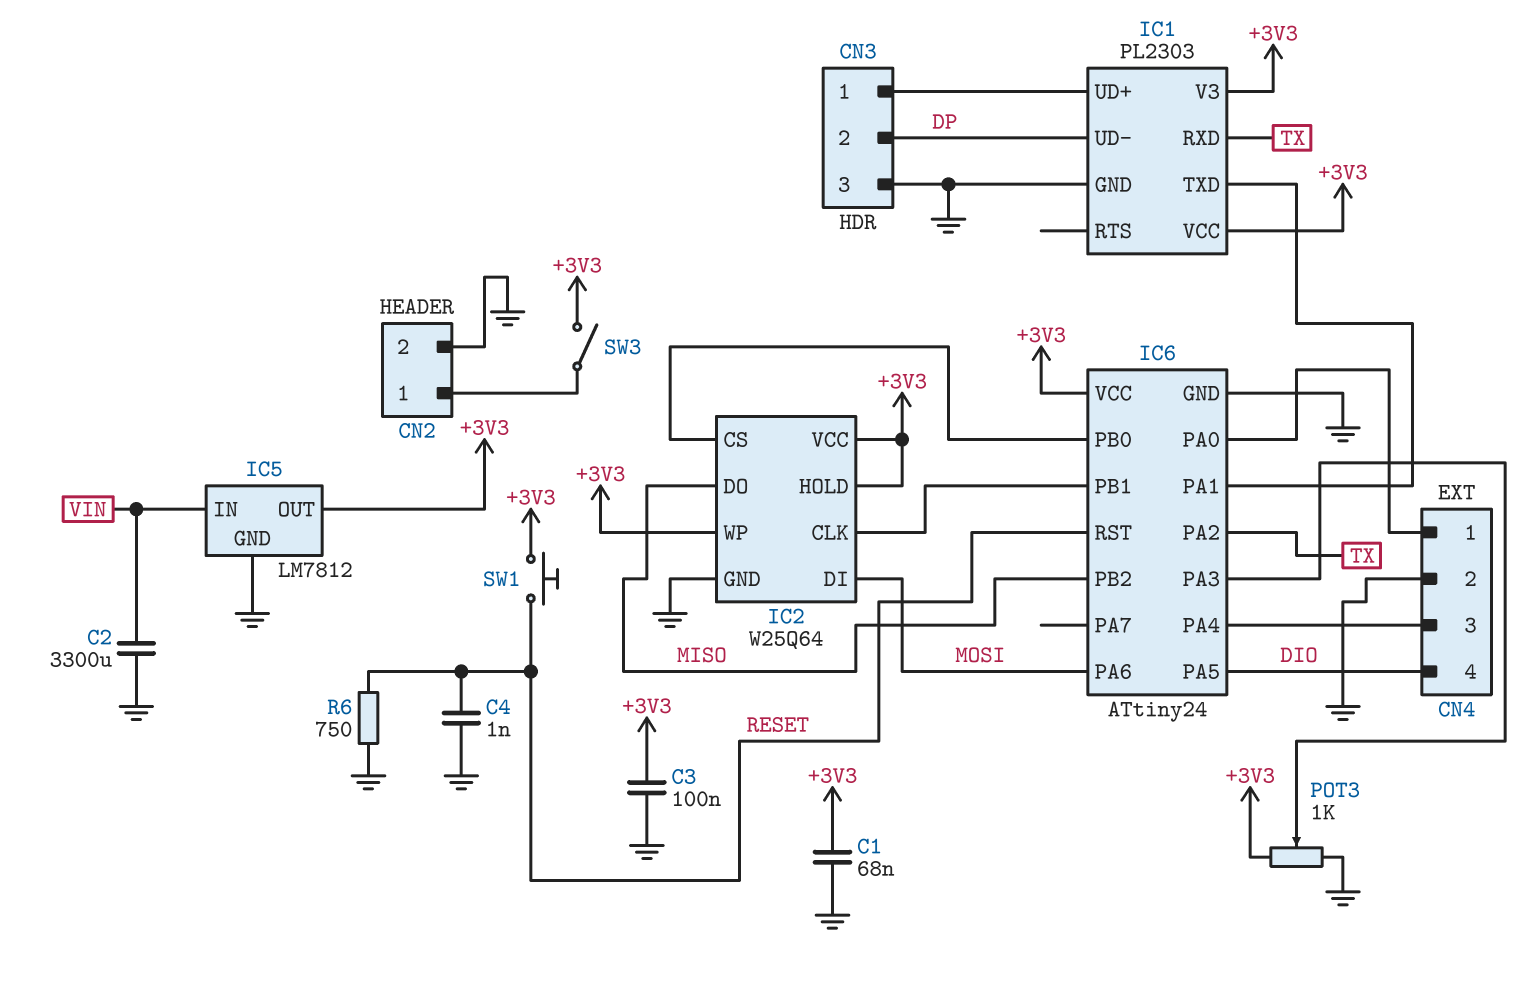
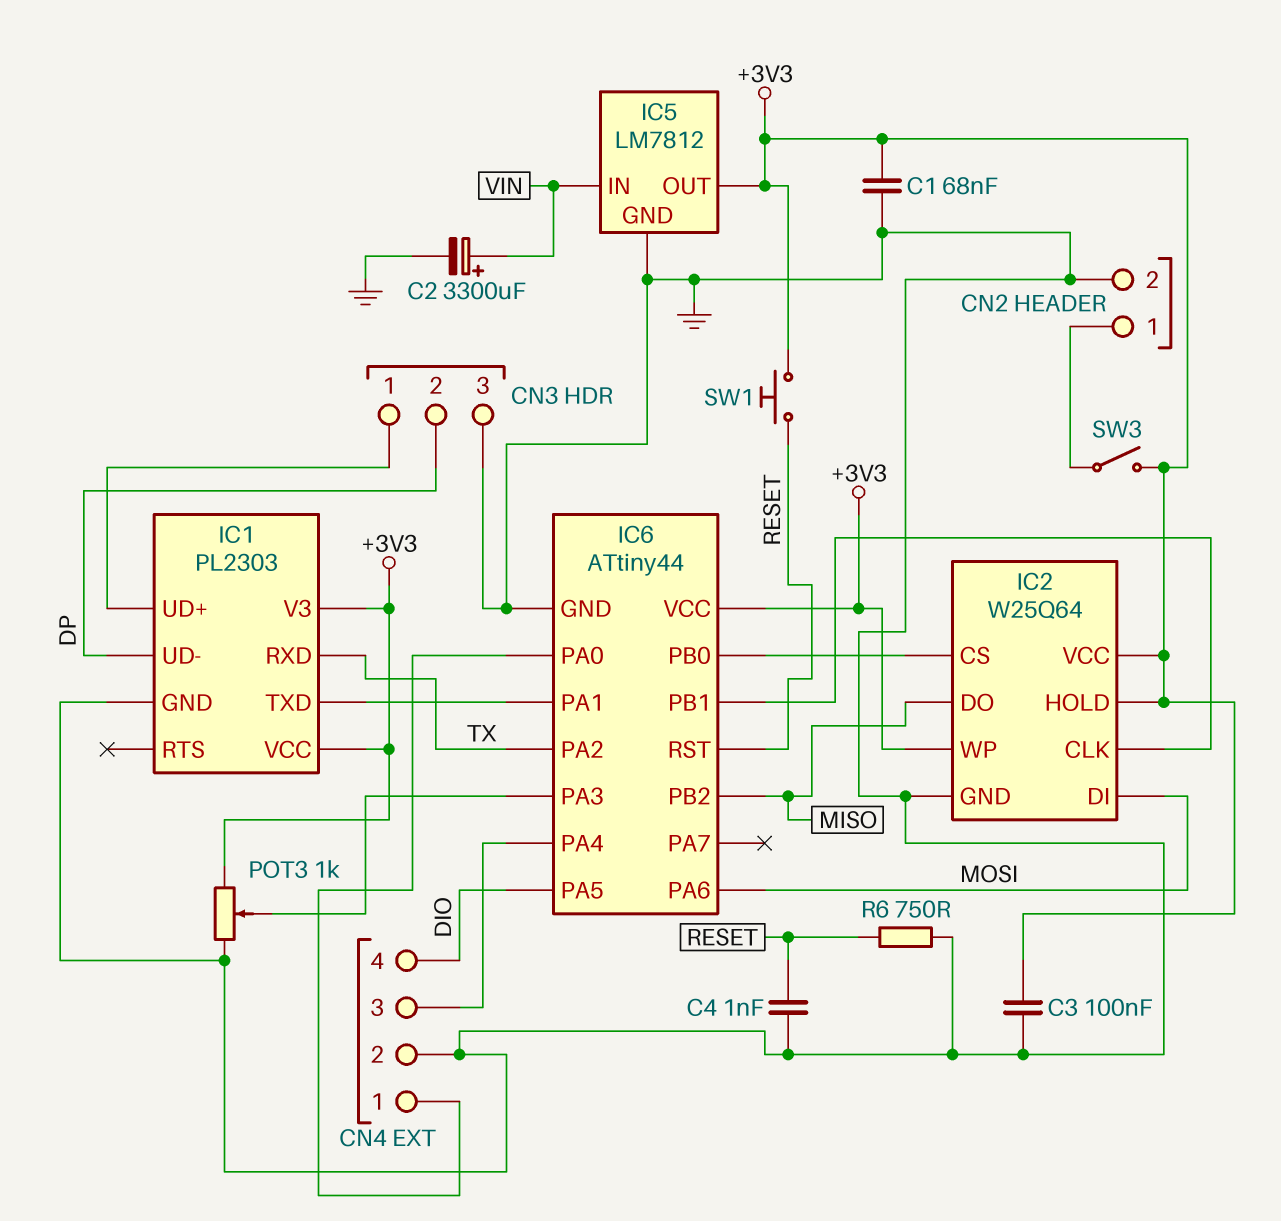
C2: 3300uF (GND, VIN) -> 3300uF (plus VIN, minus GND)
IC6: ATtiny24 -> ATtiny44

